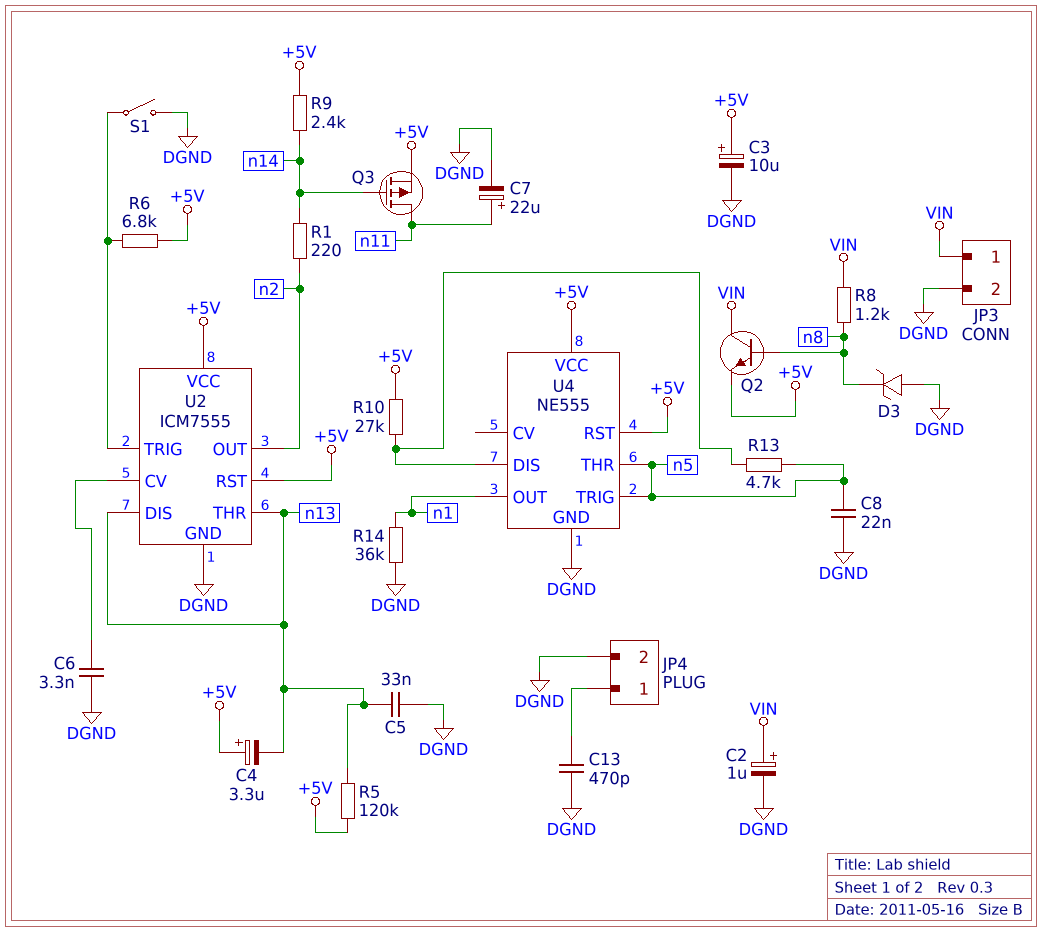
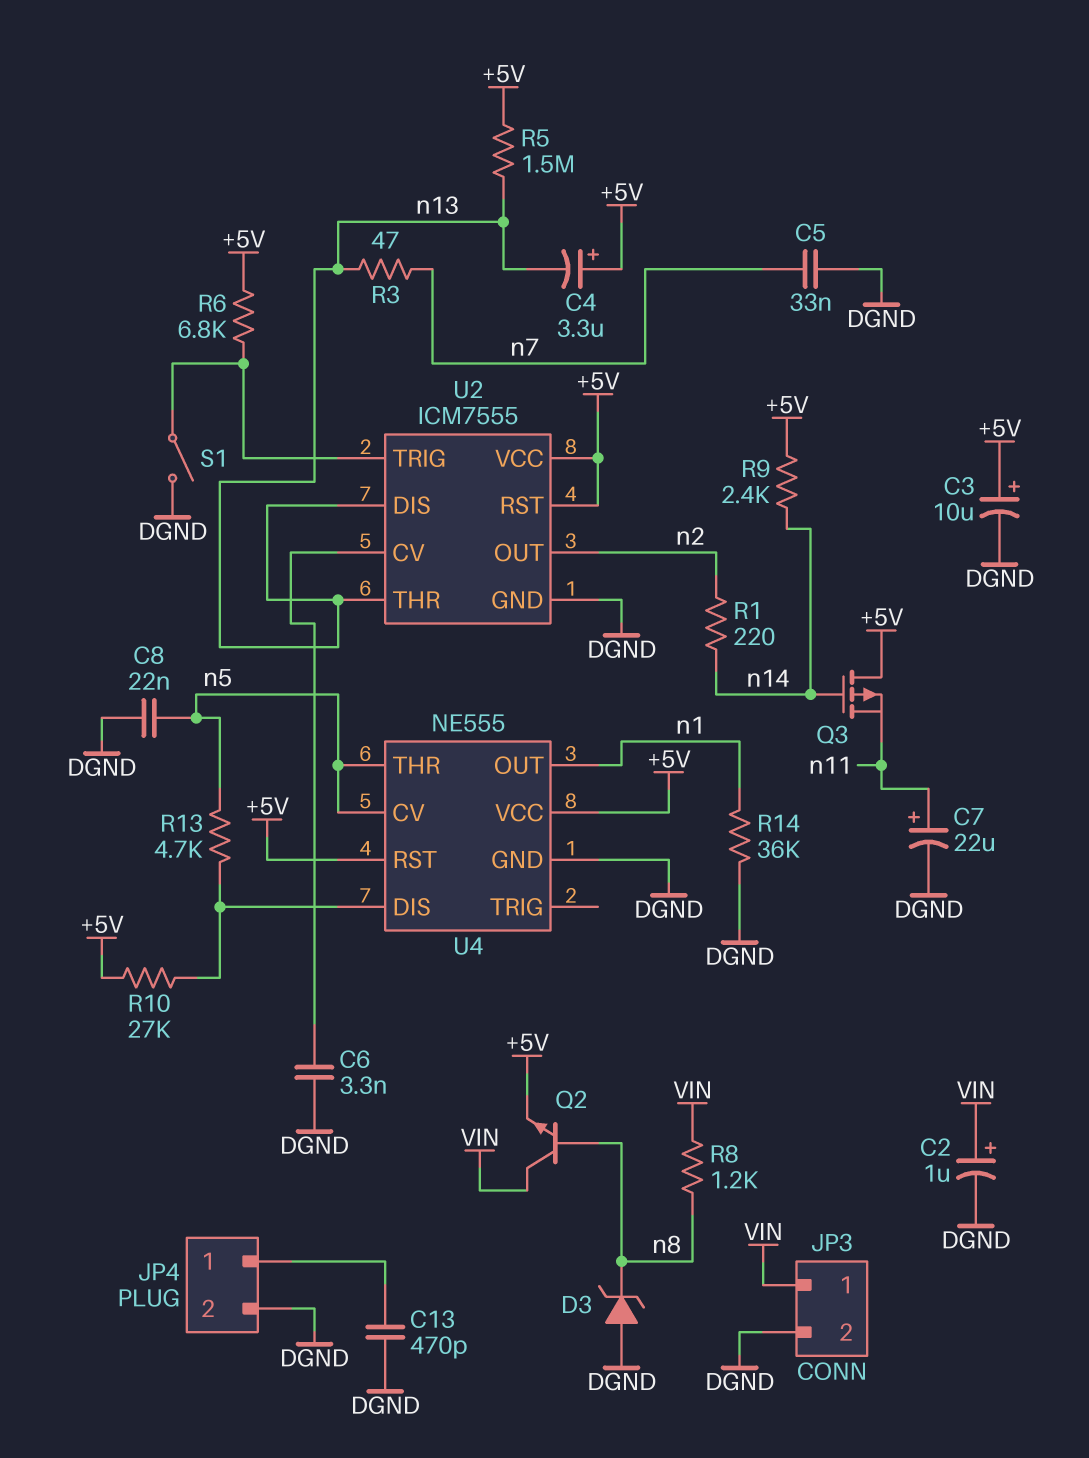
C5: 33nF (DGND, n13) -> 33nF (DGND, n7)
Q3: PMOS (G n14, D n11, S +5V) -> PMOS (G n14, D +5V, S n11)
R3: none -> 47 (n7, n13)
R5: 120k (+5V, n13) -> 1.5M (+5V, n13)
U4 pin CV: none -> n5
U4 pin TRIG: n5 -> none

